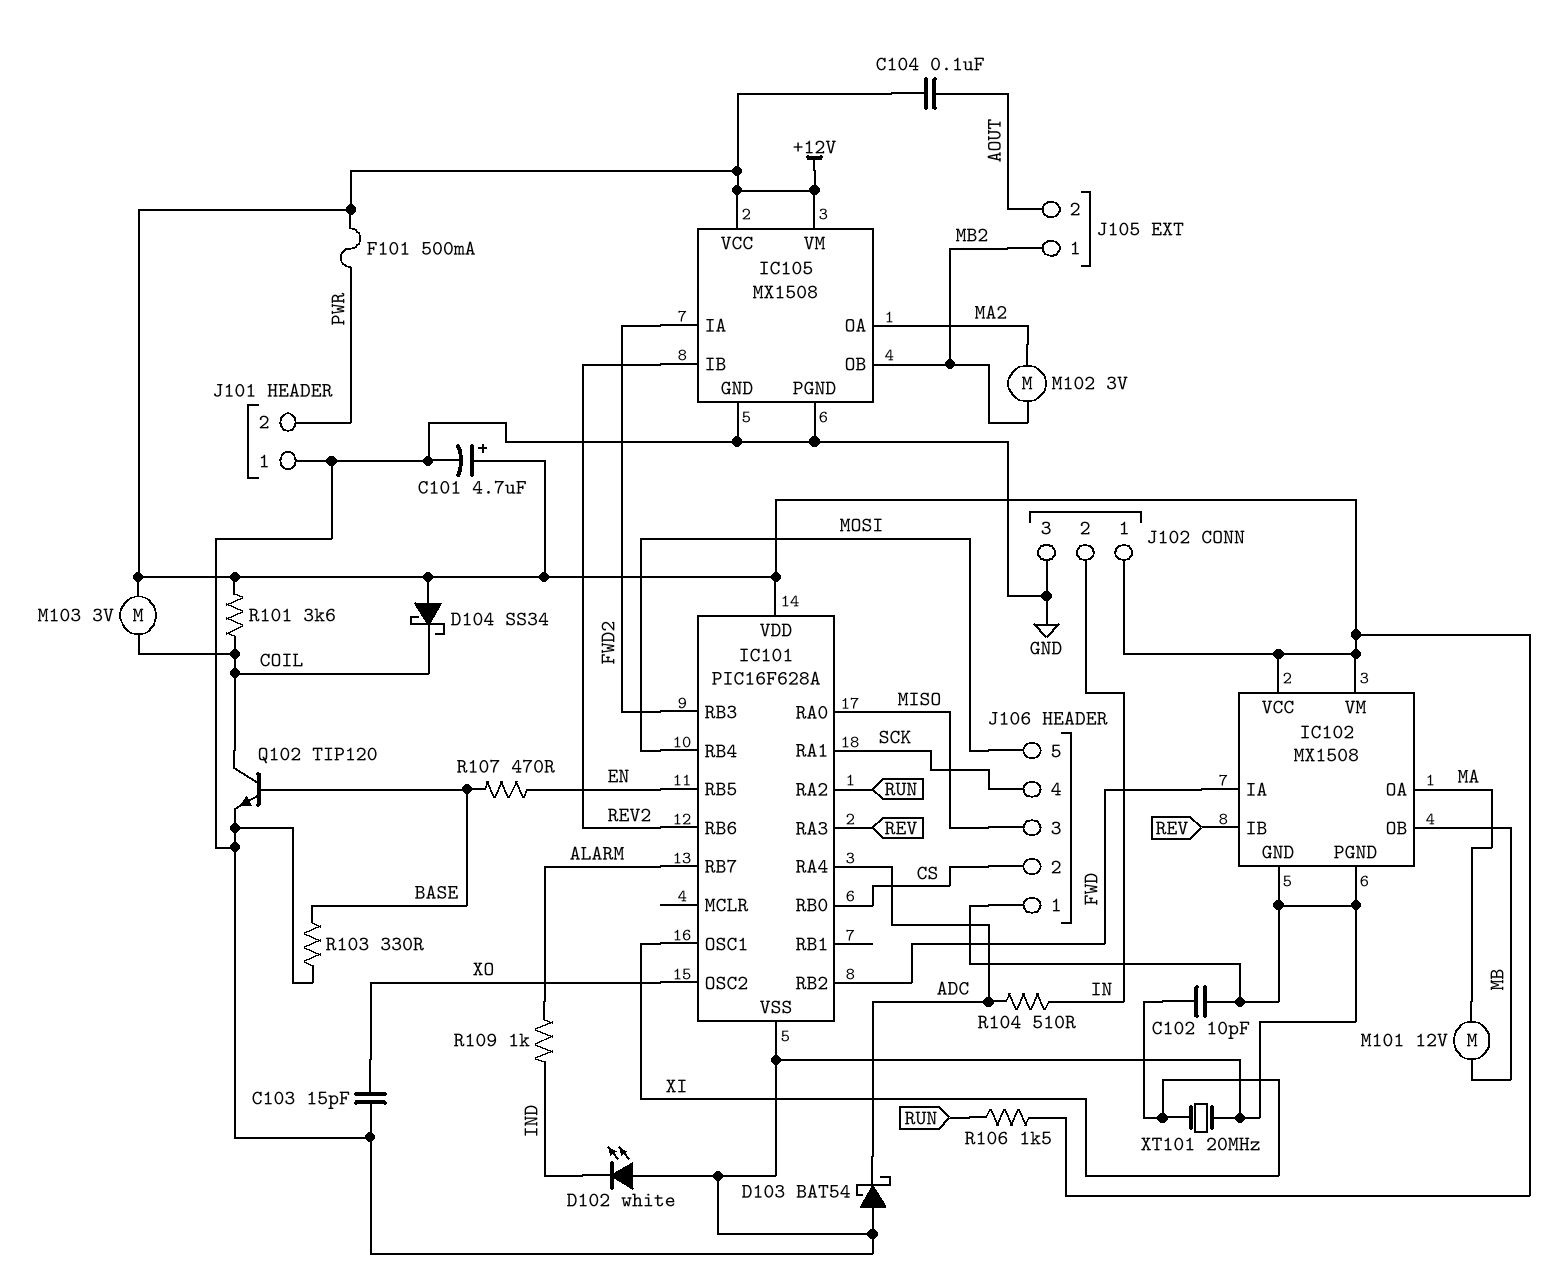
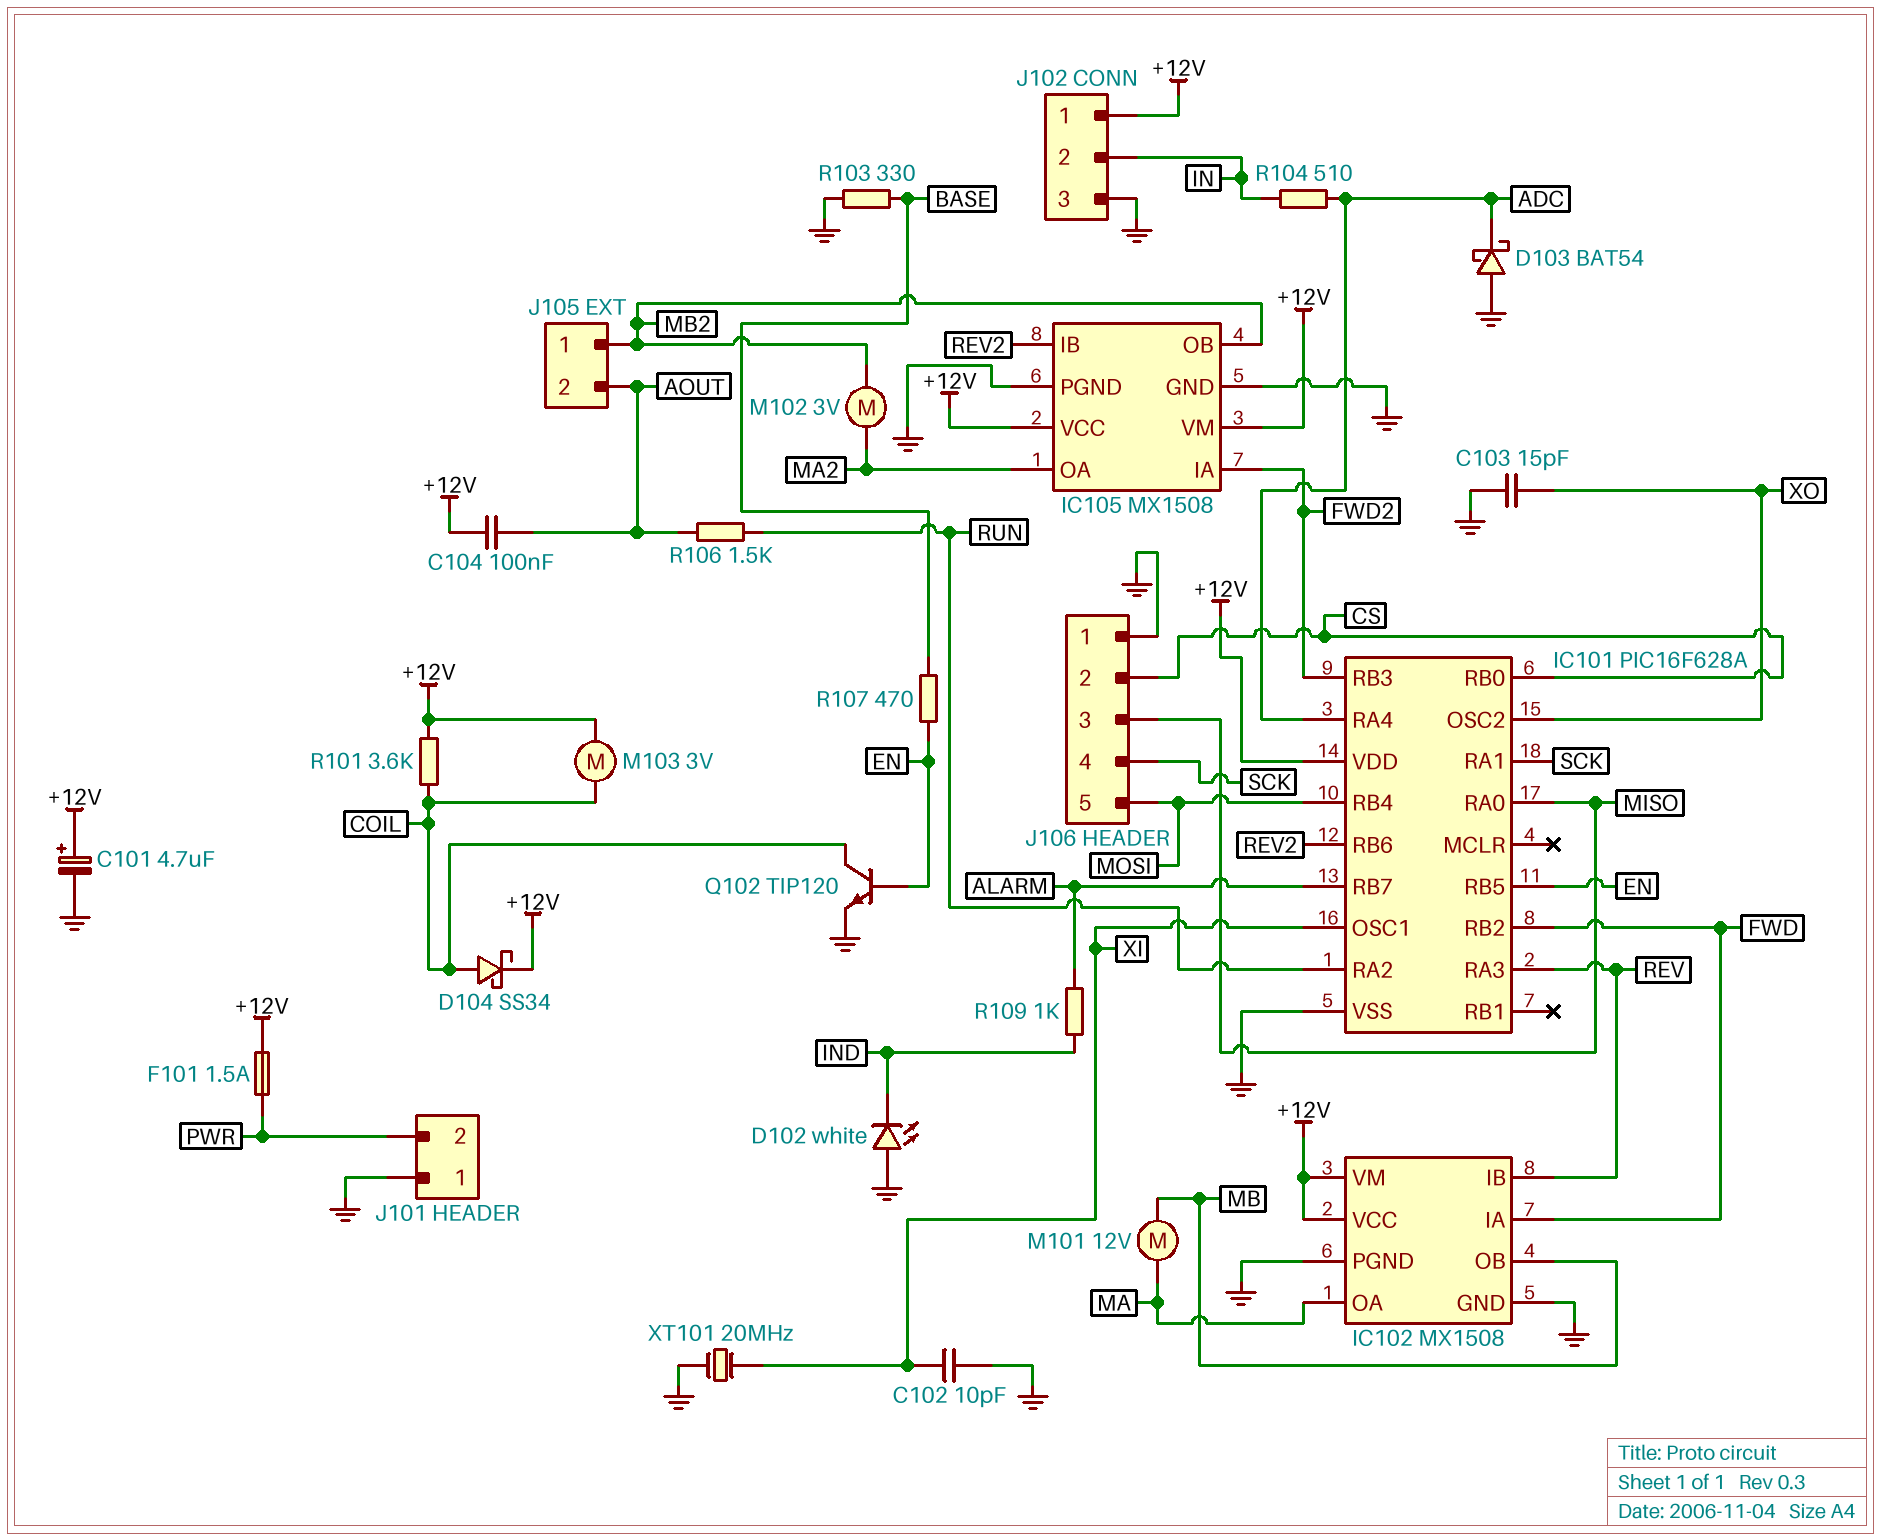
D104: schottky SS34 (A +12V, K COIL) -> schottky SS34 (A COIL, K +12V)
F101: 500mA (+12V, PWR) -> 1.5A (+12V, PWR)
Q102: NPN TIP120 (B BASE, C COIL, E GND) -> NPN TIP120 (B EN, C COIL, E GND)
R106: 1.5k (+12V, RUN) -> 1.5k (AOUT, RUN)

